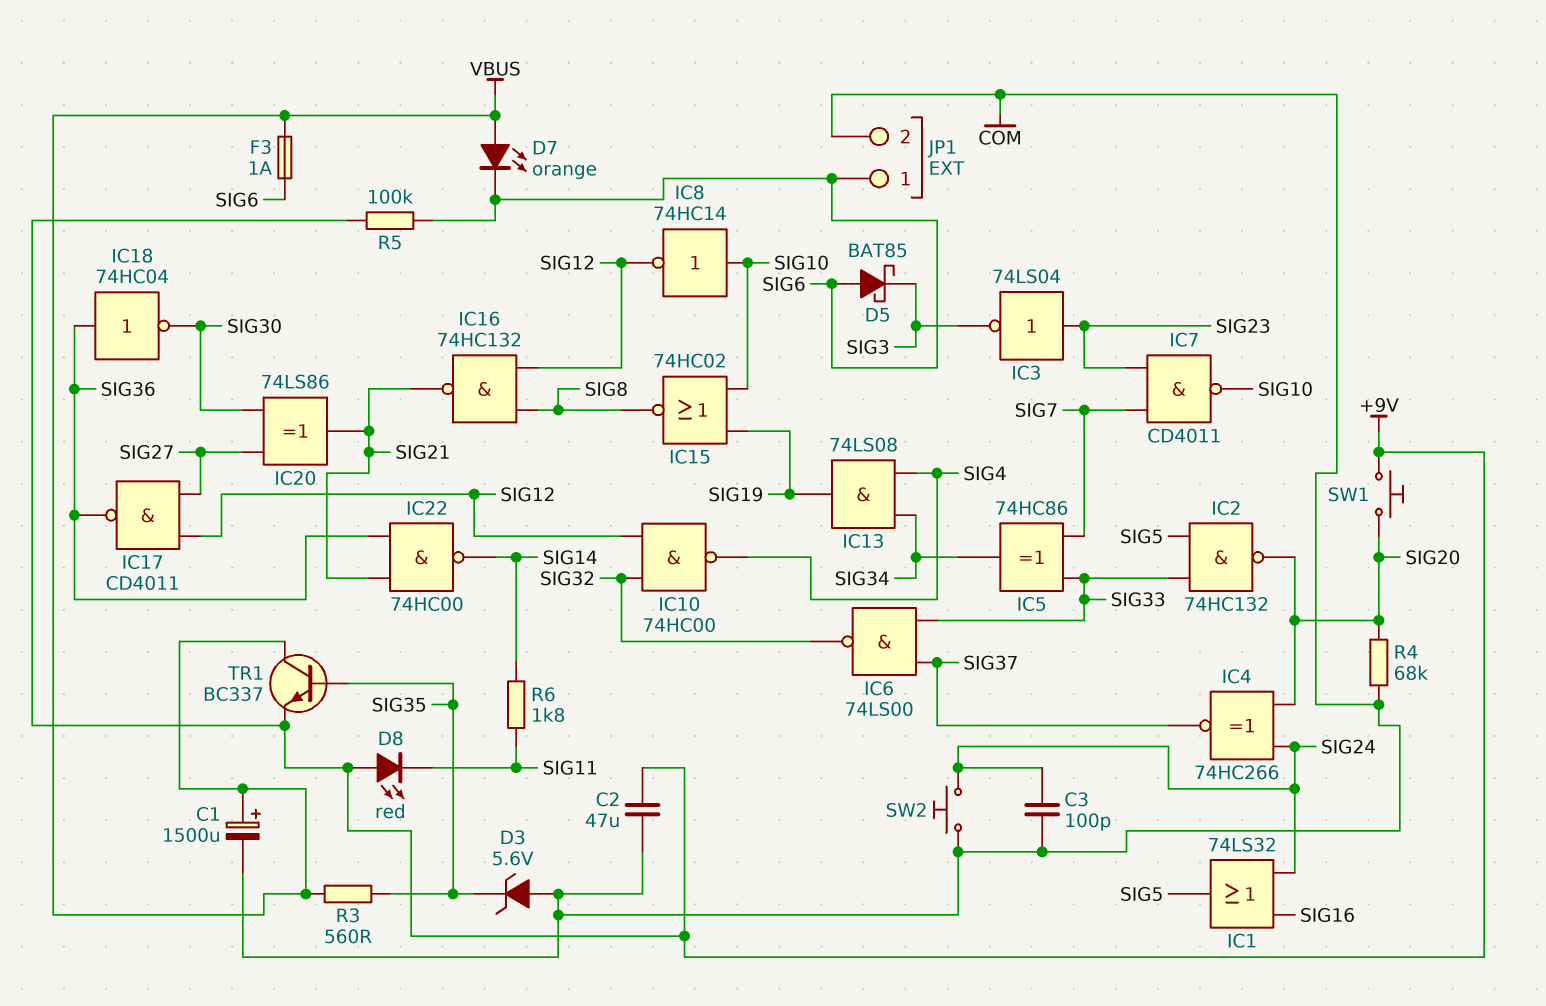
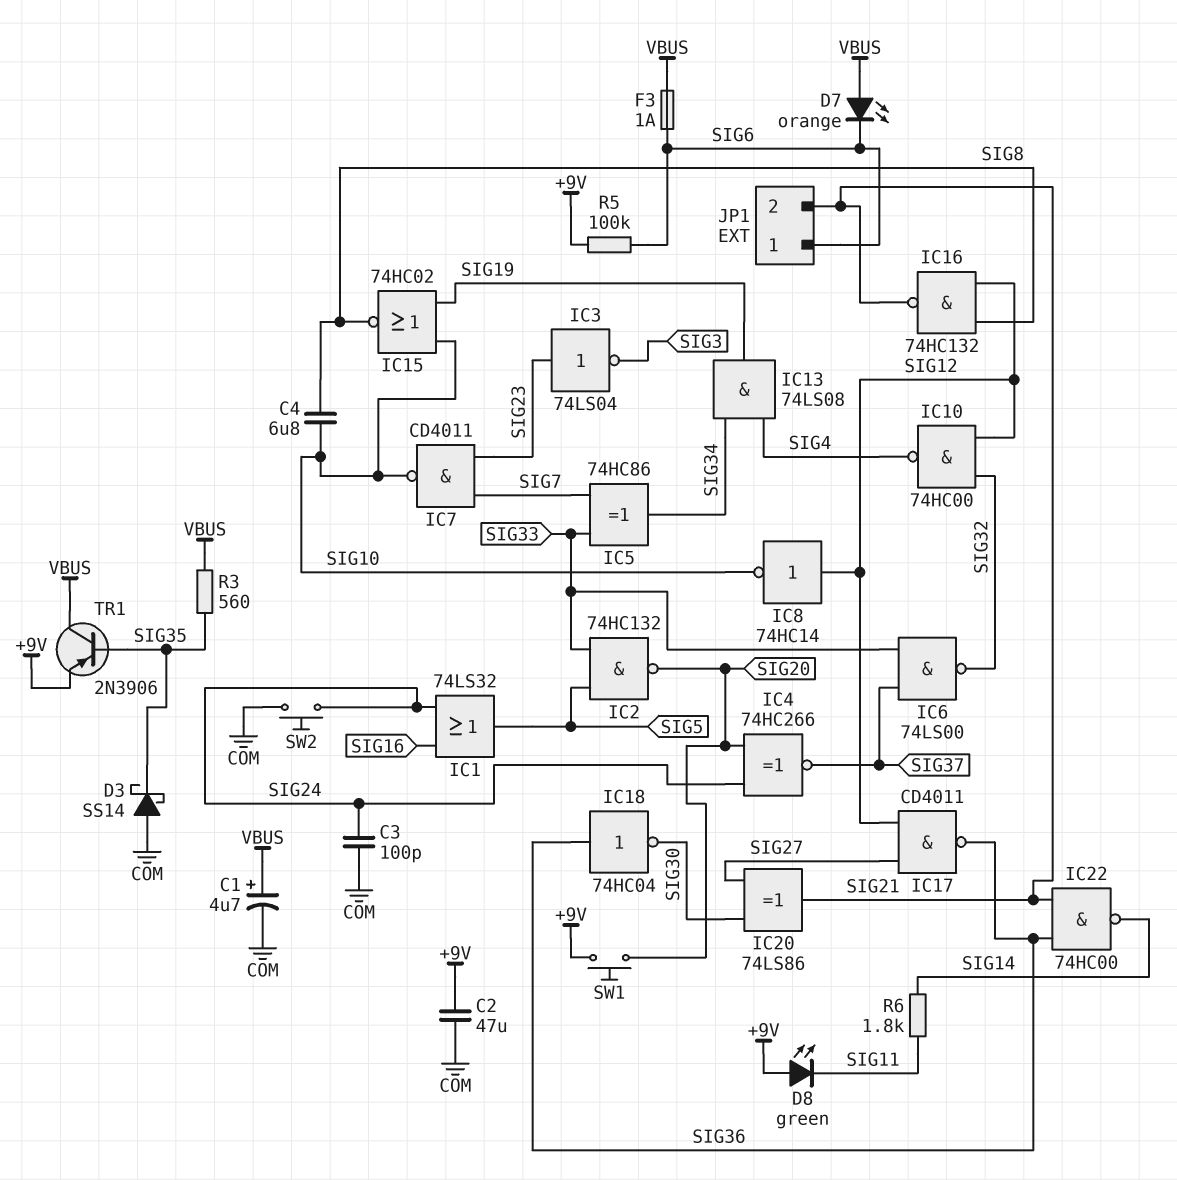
C1: 1500uF (plus VBUS, minus COM) -> 4.7uF (plus VBUS, minus COM)
C4: none -> 6.8uF (SIG8, SIG10)
D3: zener 5.6V (A COM, K SIG35) -> schottky SS14 (A COM, K SIG35)
D5: schottky BAT85 (A SIG6, K SIG3) -> none
D8: LED red (A +9V, K SIG11) -> LED green (A +9V, K SIG11)
IC8: NOT 74HC14 (in SIG10, out SIG12) -> NOT 74HC14 (in SIG12, out SIG10)
JP1 pin 2: COM -> SIG21
R4: 68k (COM, SIG20) -> none
TR1: NPN BC337 (B SIG35, C VBUS, E +9V) -> PNP 2N3906 (B SIG35, C VBUS, E +9V)

